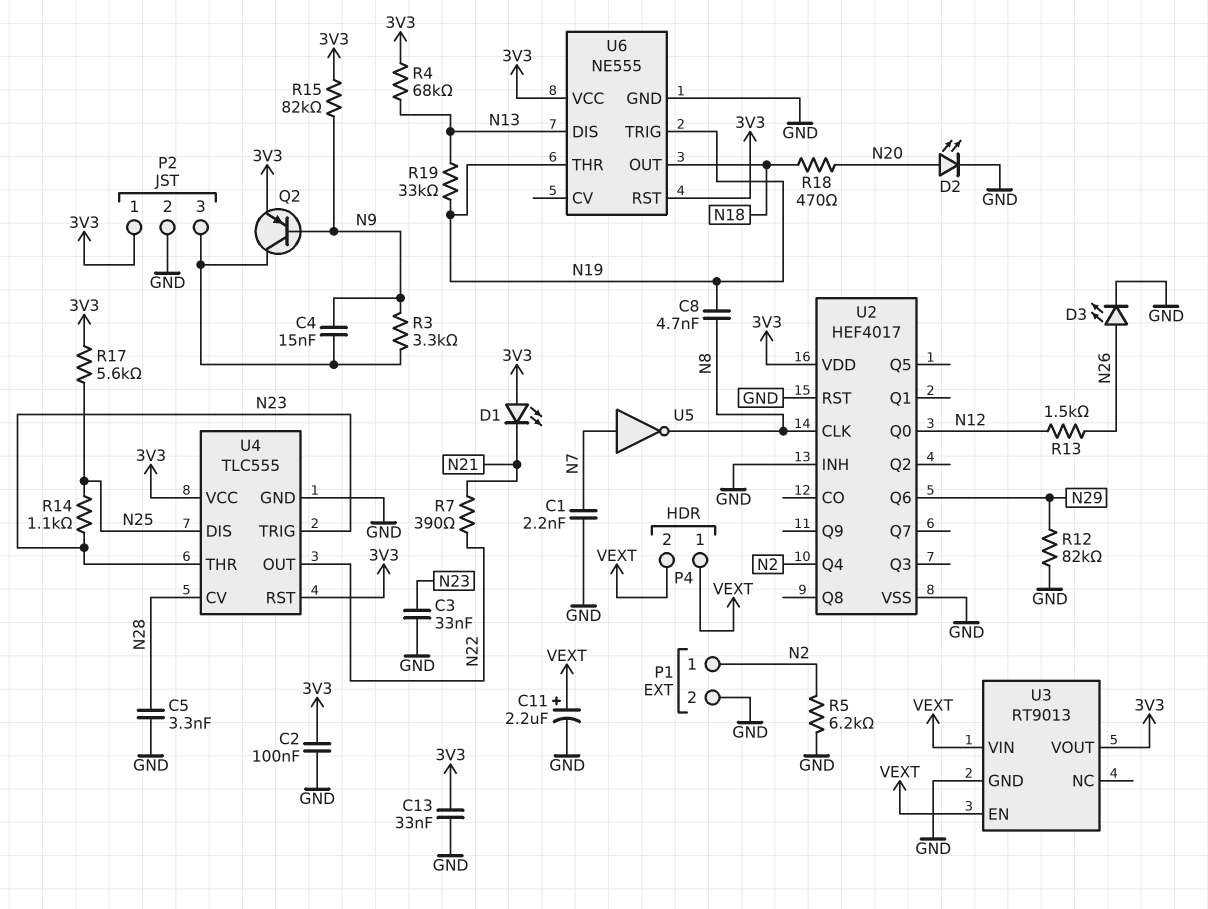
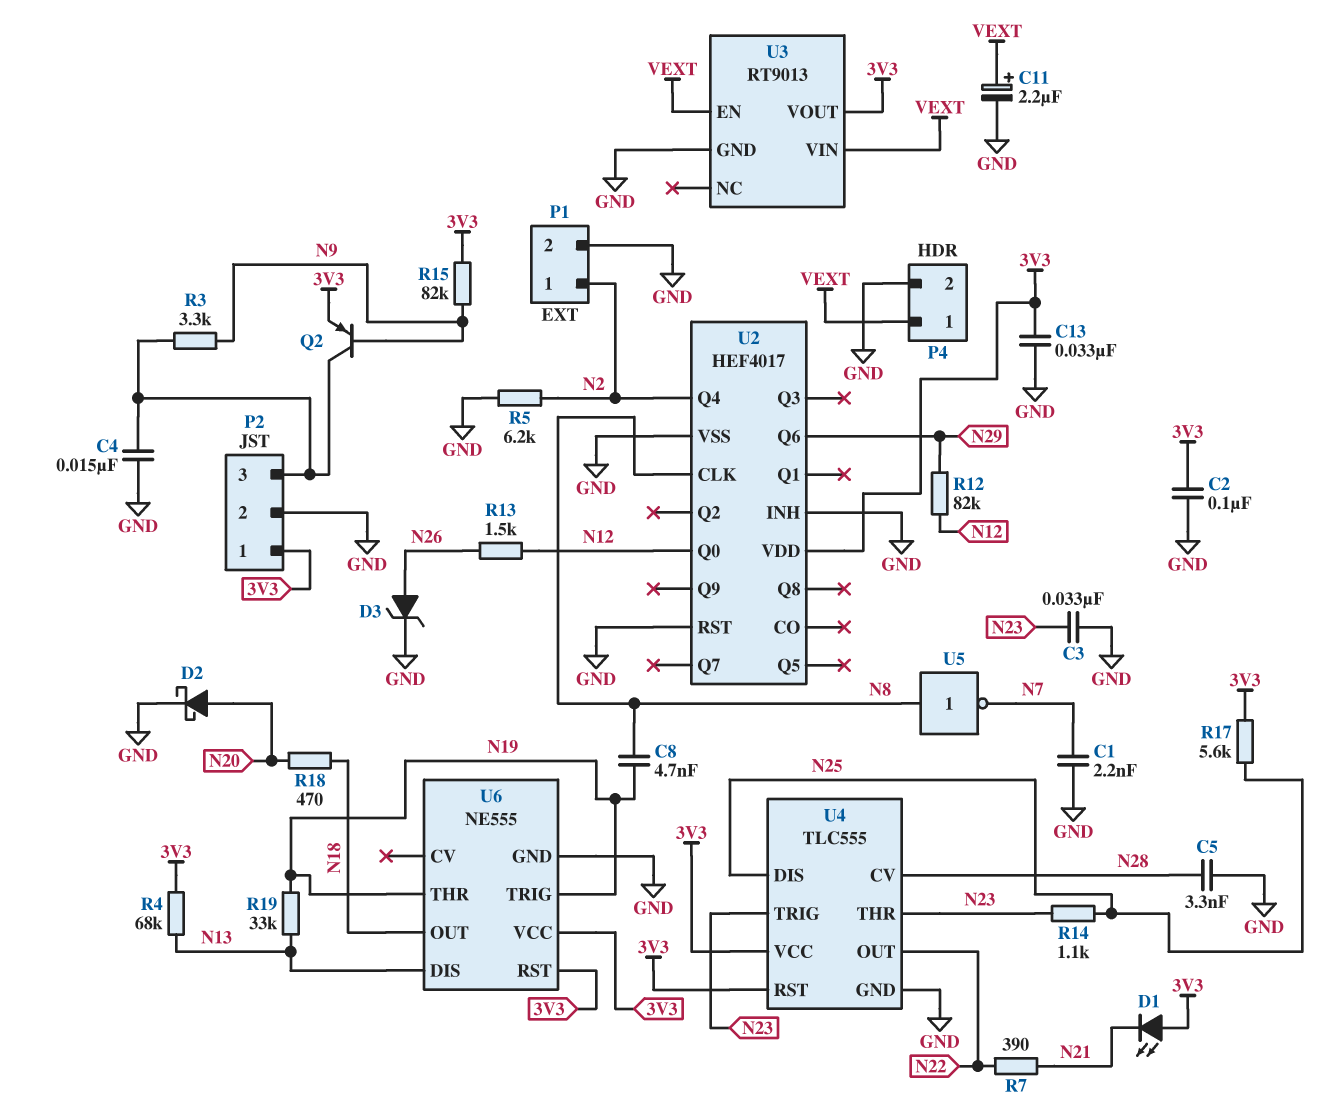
C4: 15nF (N9, P2/3) -> 15nF (GND, P2/3)
D2: LED (A N20, K GND) -> schottky (A N20, K GND)
D3: LED (A N26, K GND) -> zener (A N26, K GND)
P4 pin 2: VEXT -> GND
R12: 82k (GND, N29) -> 82k (N12, N29)
U5: NOT (in N7, out N8) -> NOT (in N8, out N7)

